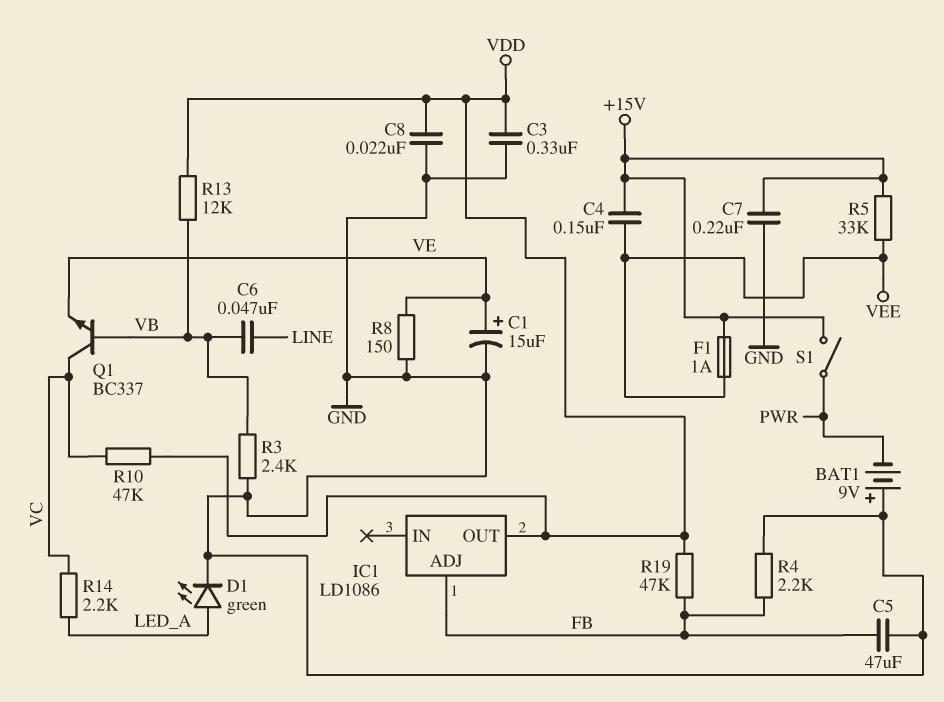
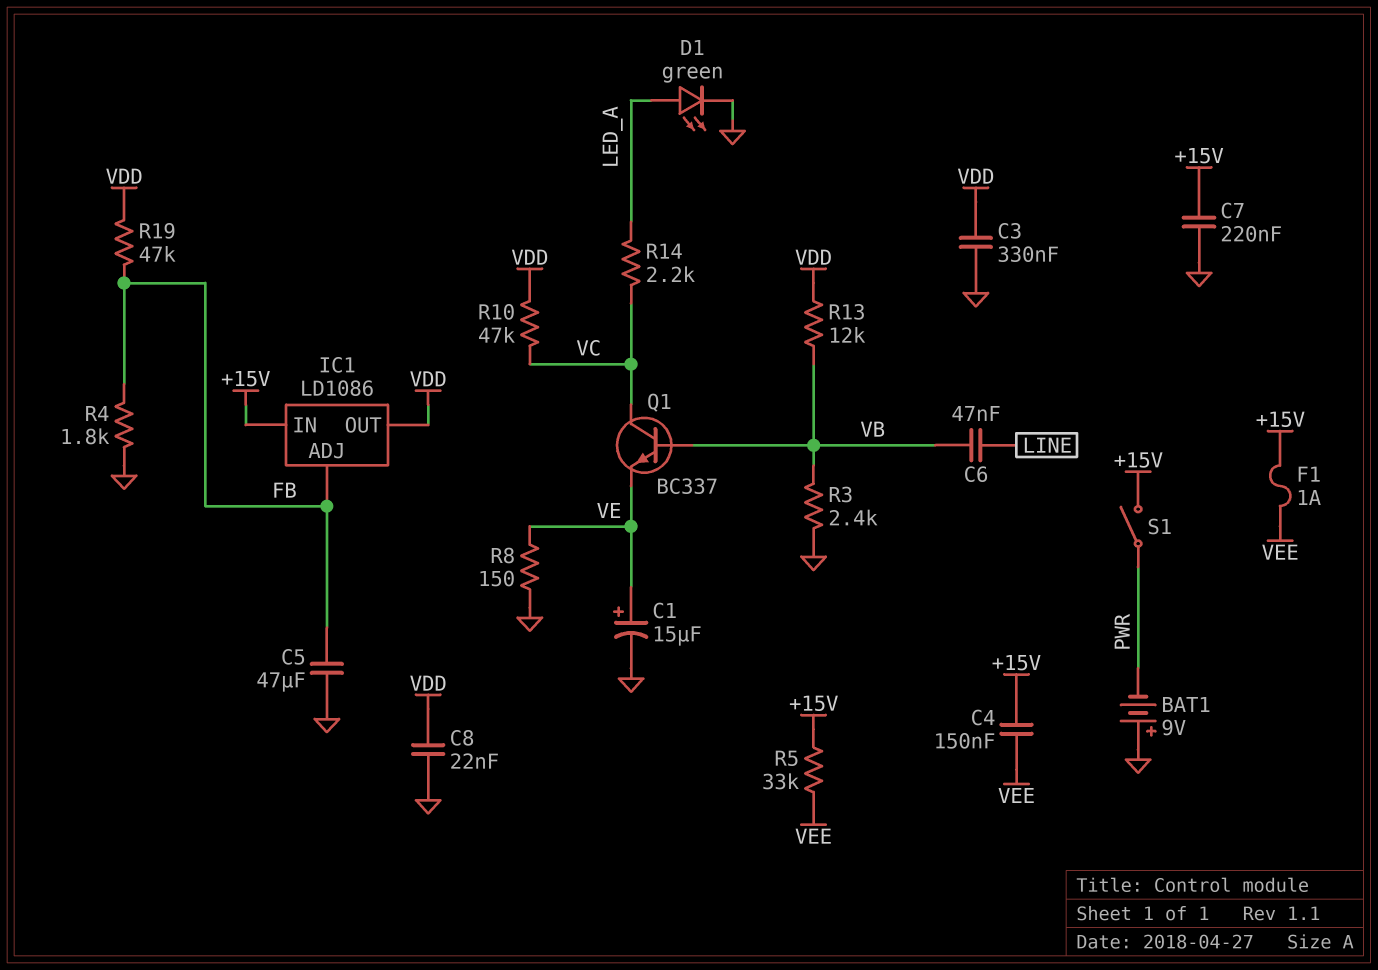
IC1 pin IN: none -> +15V
R4: 2.2k (FB, GND) -> 1.8k (FB, GND)

